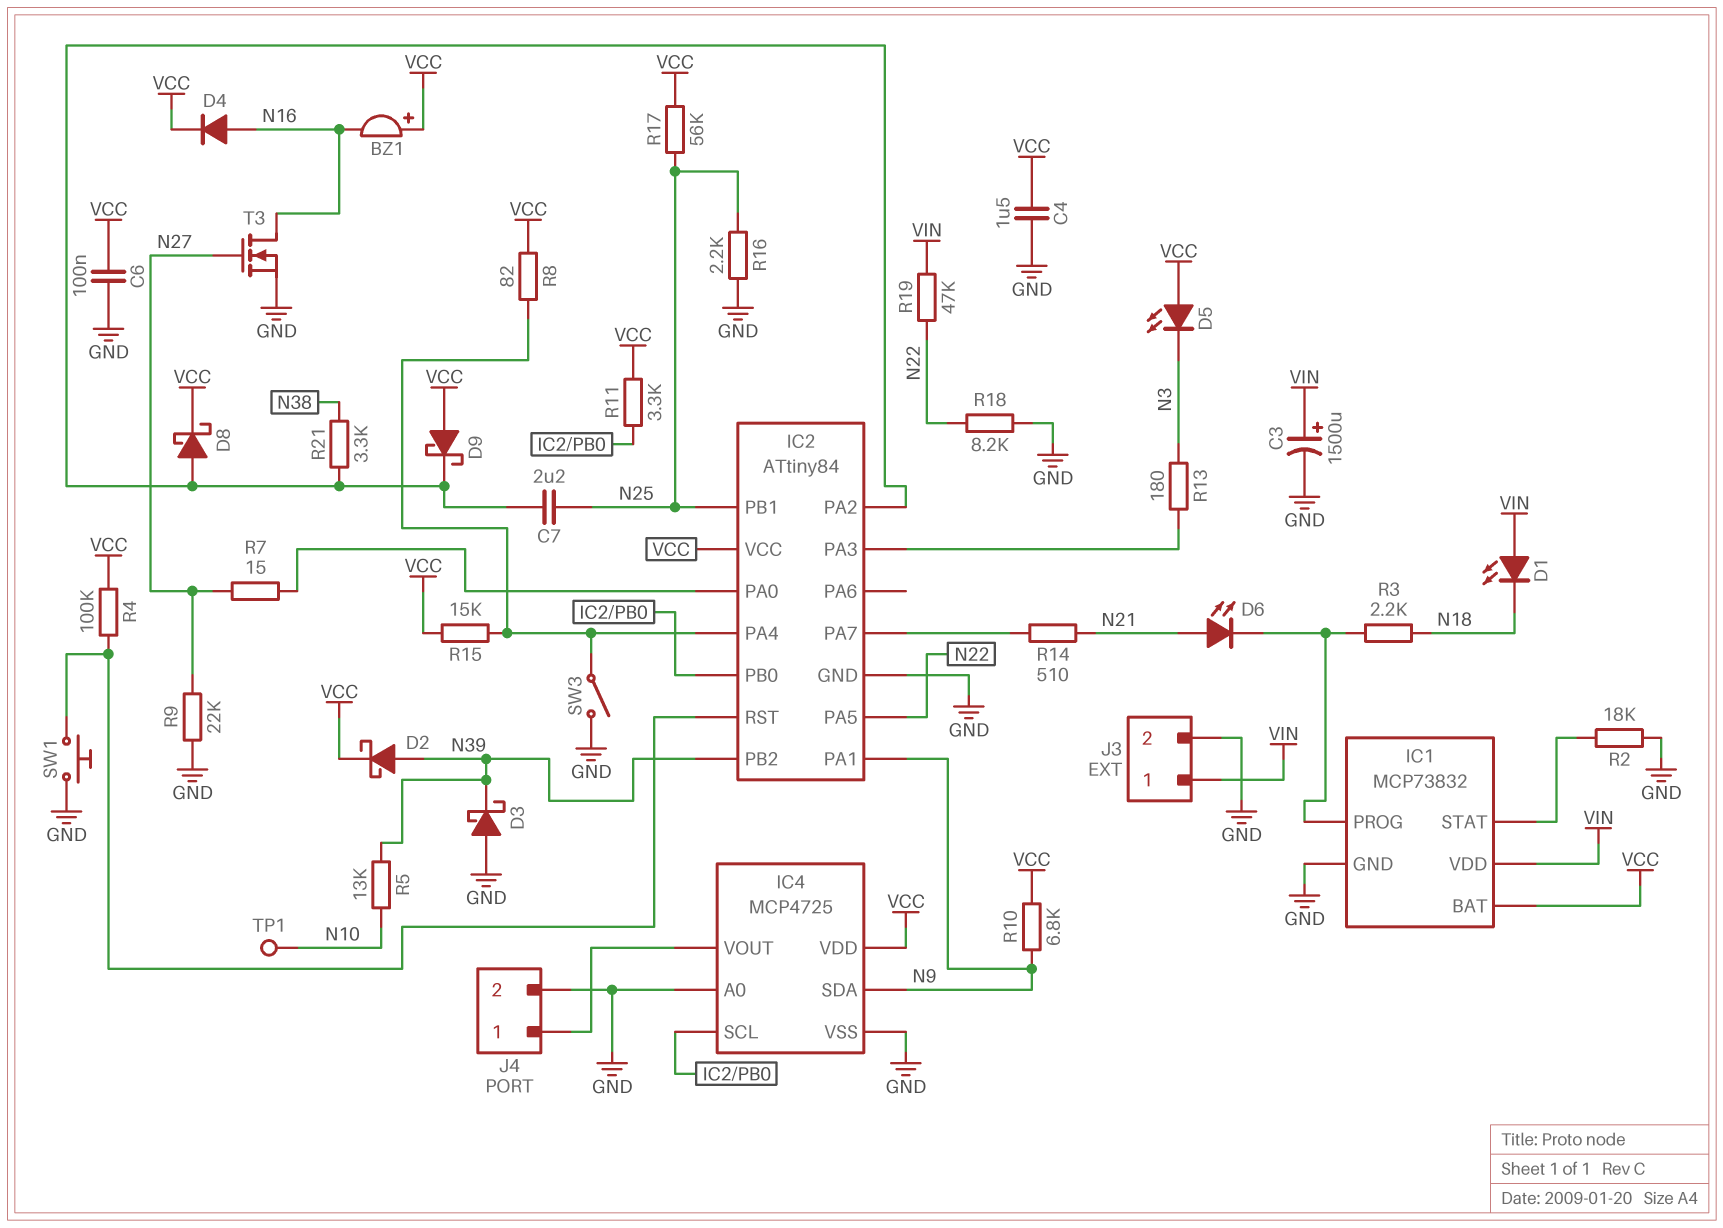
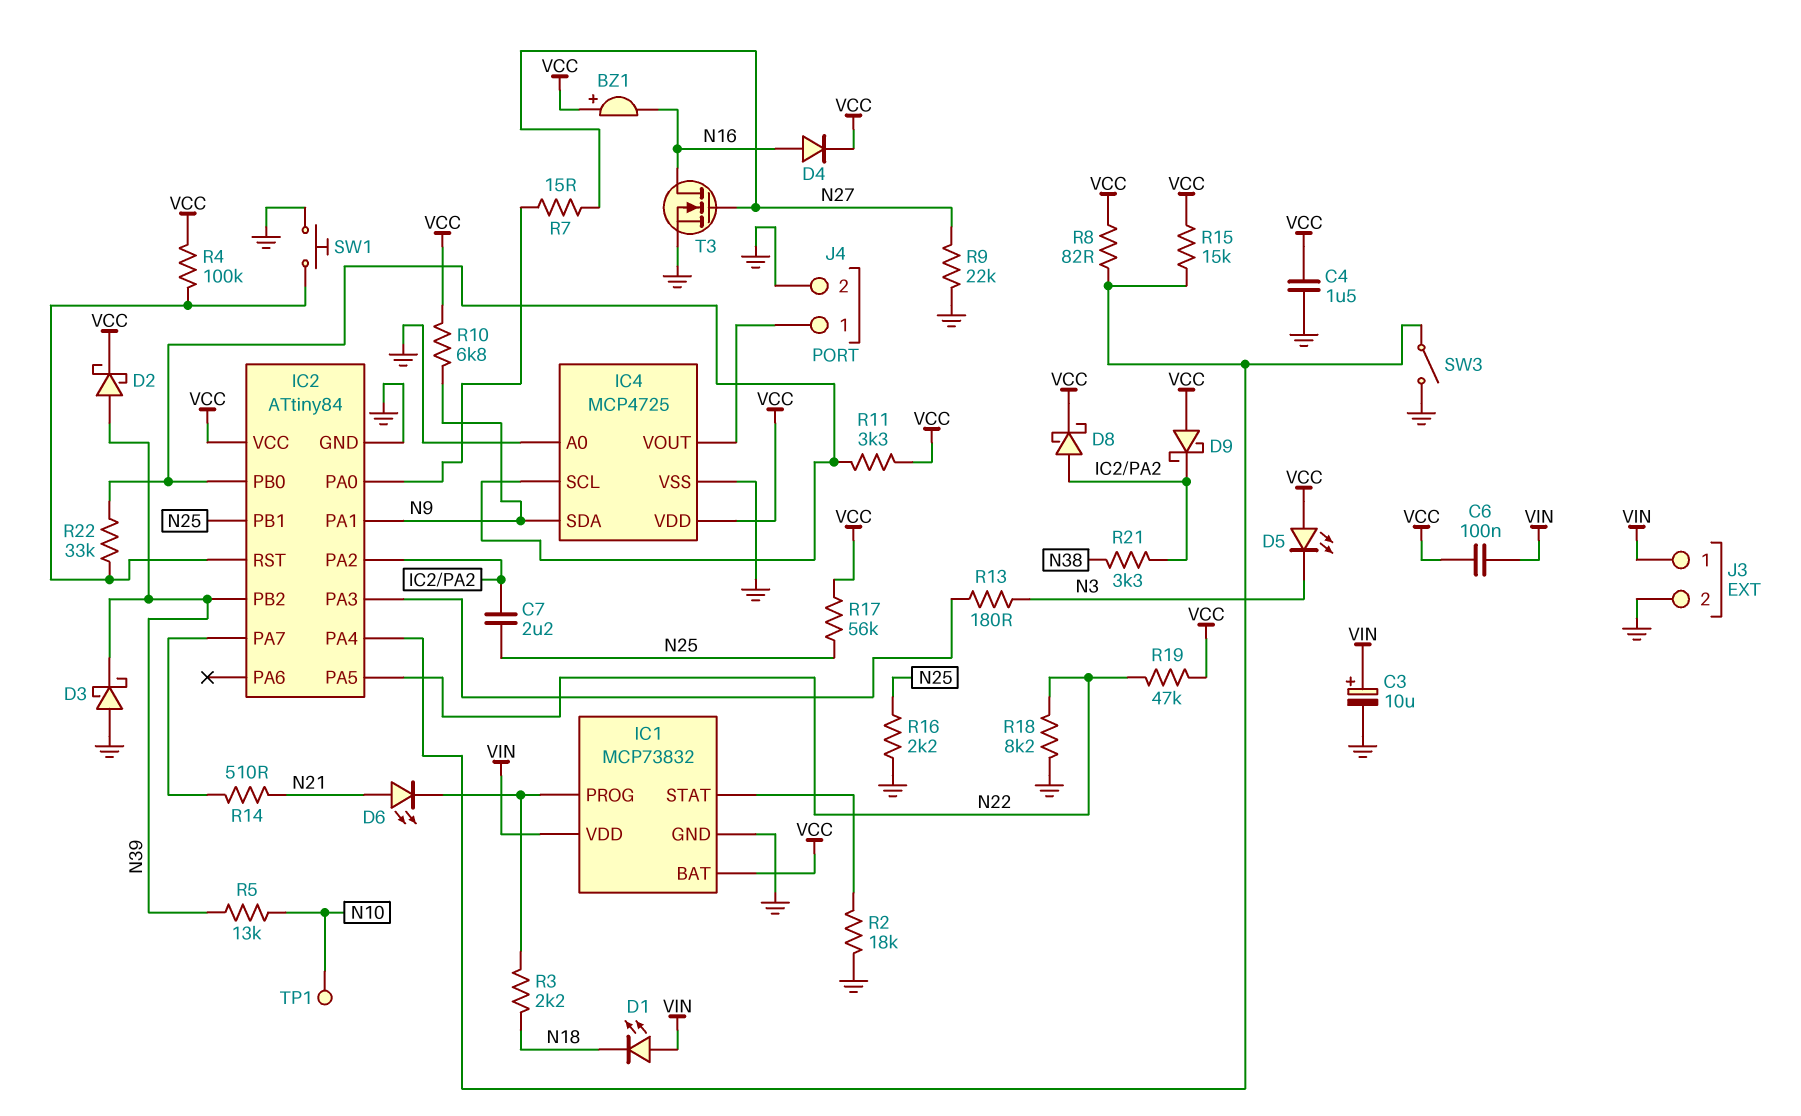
C3: 1500uF (plus VIN, minus GND) -> 10uF (plus VIN, minus GND)
C6: 100nF (GND, VCC) -> 100nF (VCC, VIN)
R19: 47k (N22, VIN) -> 47k (N22, VCC)
R22: none -> 33k (IC2/PB0, IC2/RST)

